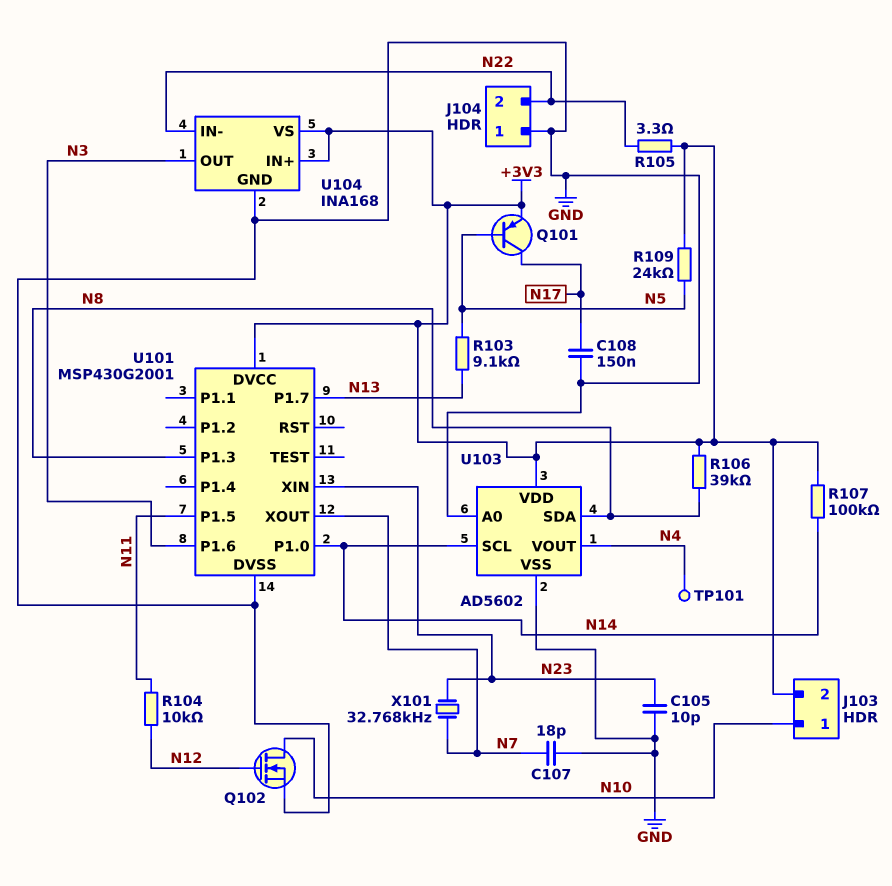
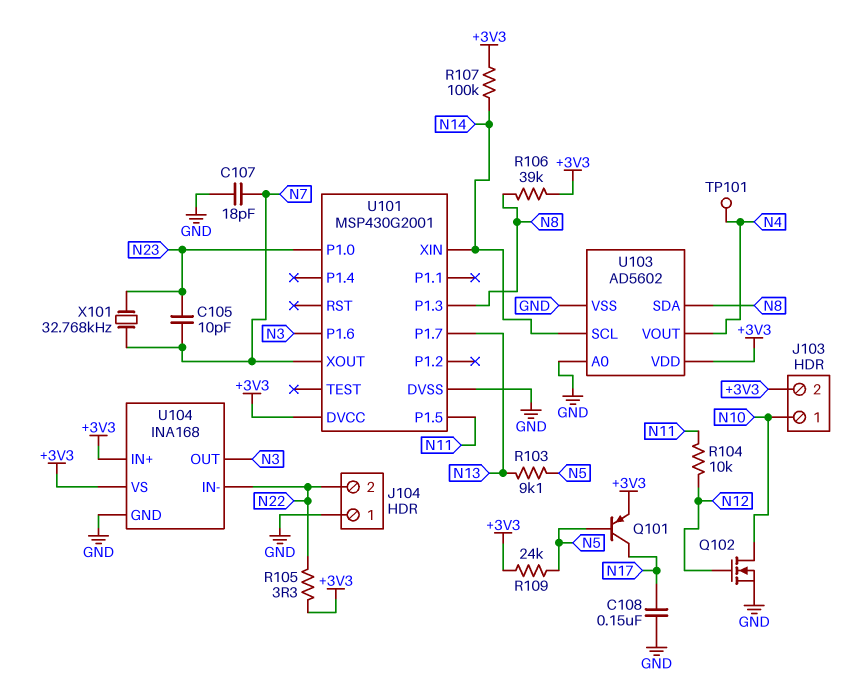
C105: 10pF (GND, N23) -> 10pF (N7, N23)
U101 pin P1.0: N14 -> N23
U101 pin XIN: N23 -> N14

